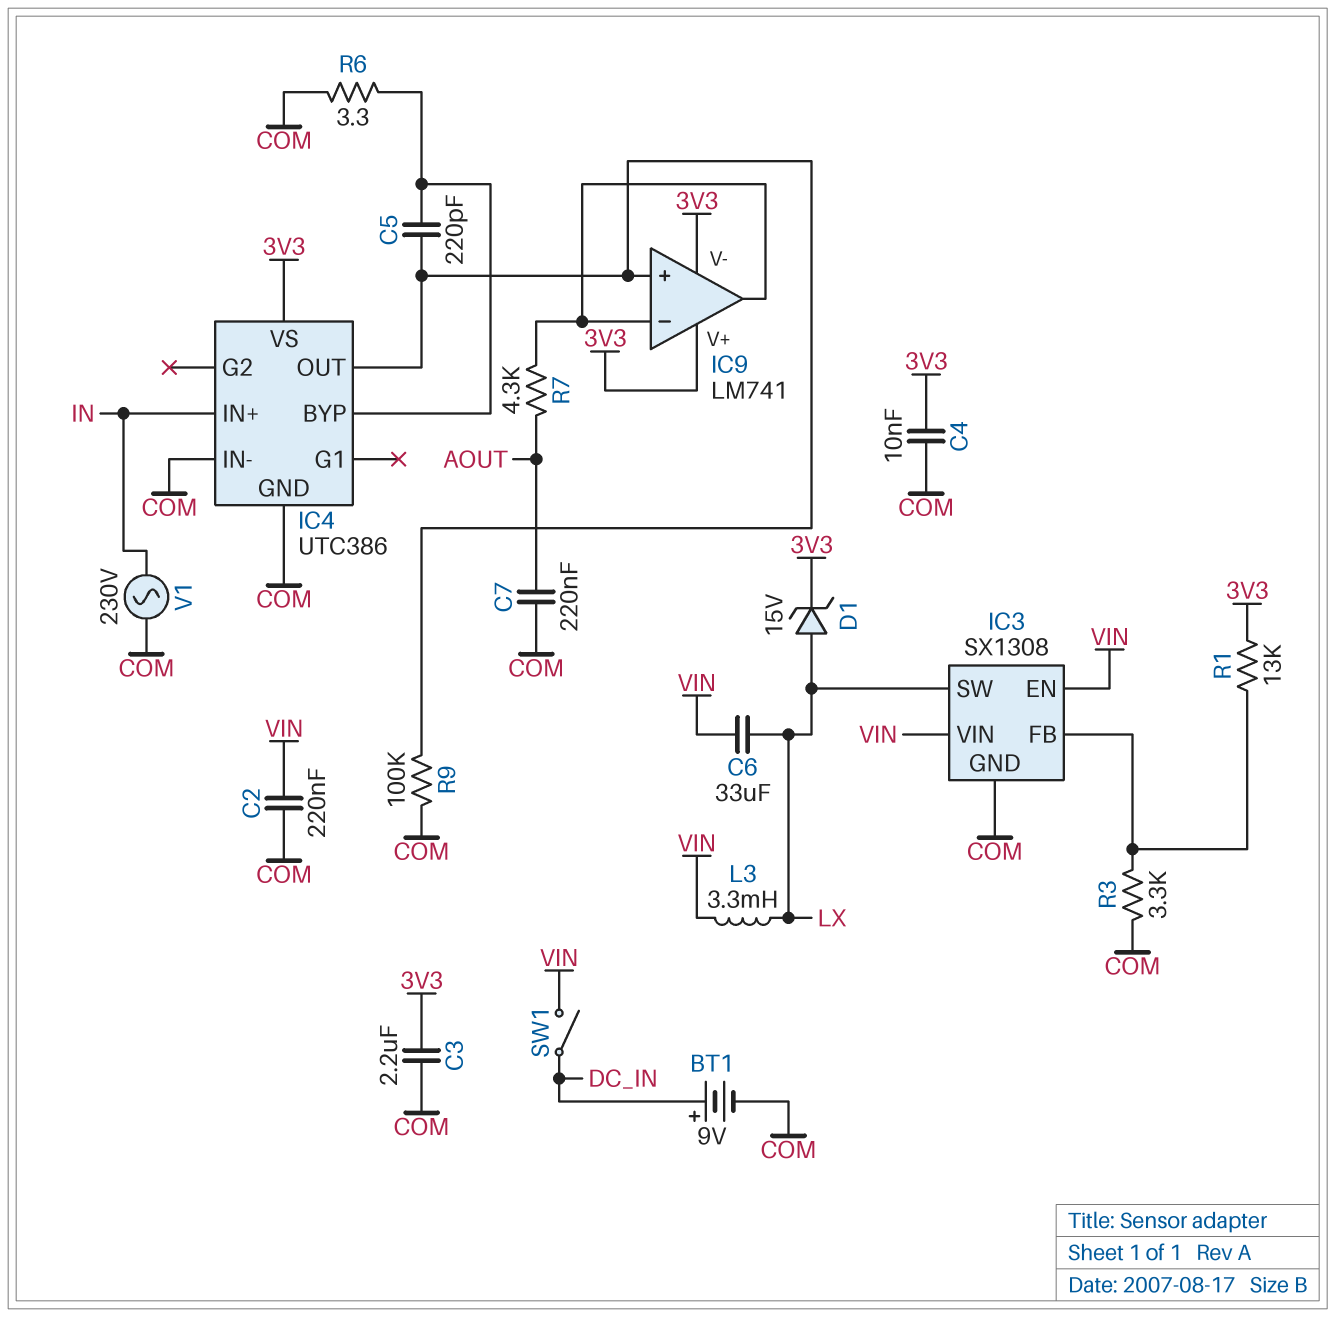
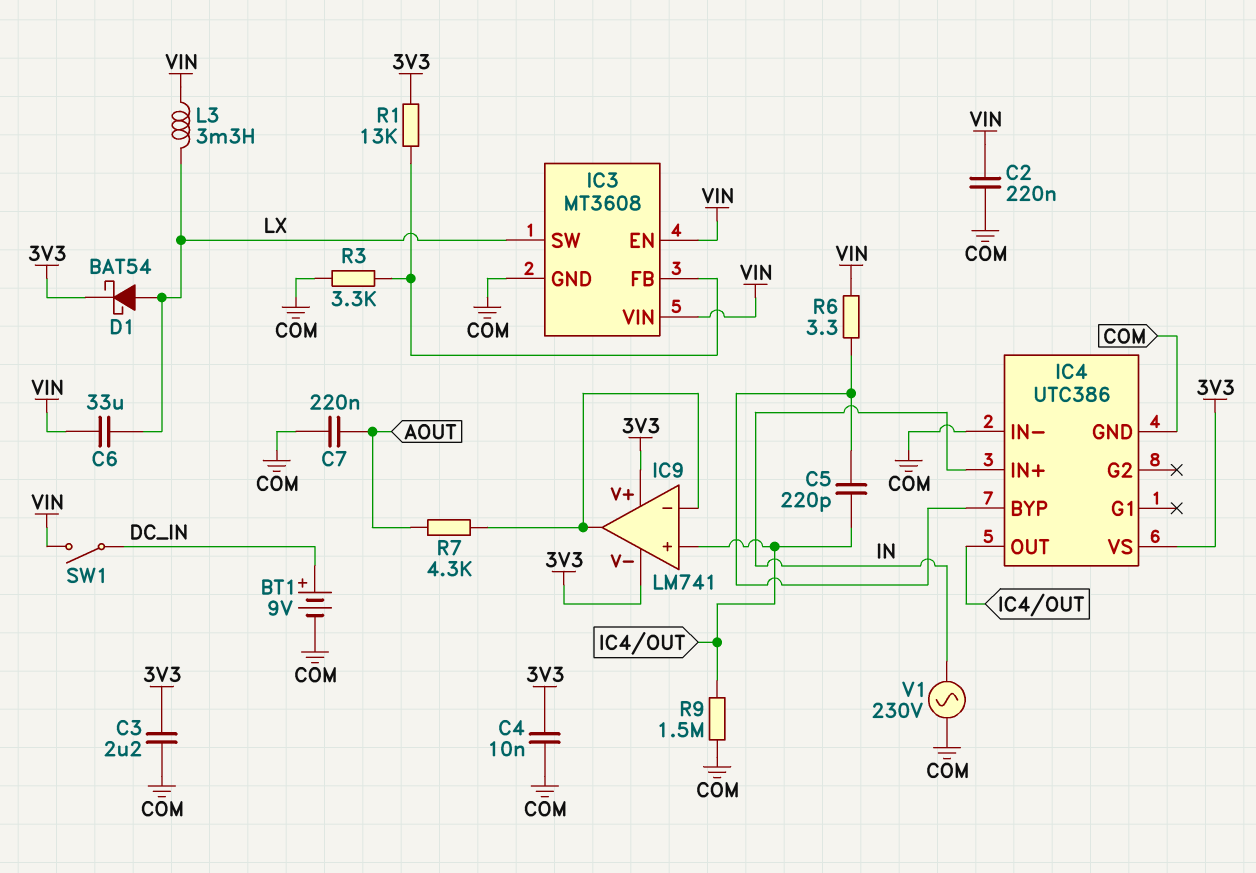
D1: zener 15V (A LX, K 3V3) -> schottky BAT54 (A LX, K 3V3)
IC3: SX1308 -> MT3608
R6: 3.3 (COM, IC4/BYP) -> 3.3 (IC4/BYP, VIN)
R9: 100k (COM, IC4/OUT) -> 1.5M (COM, IC4/OUT)

